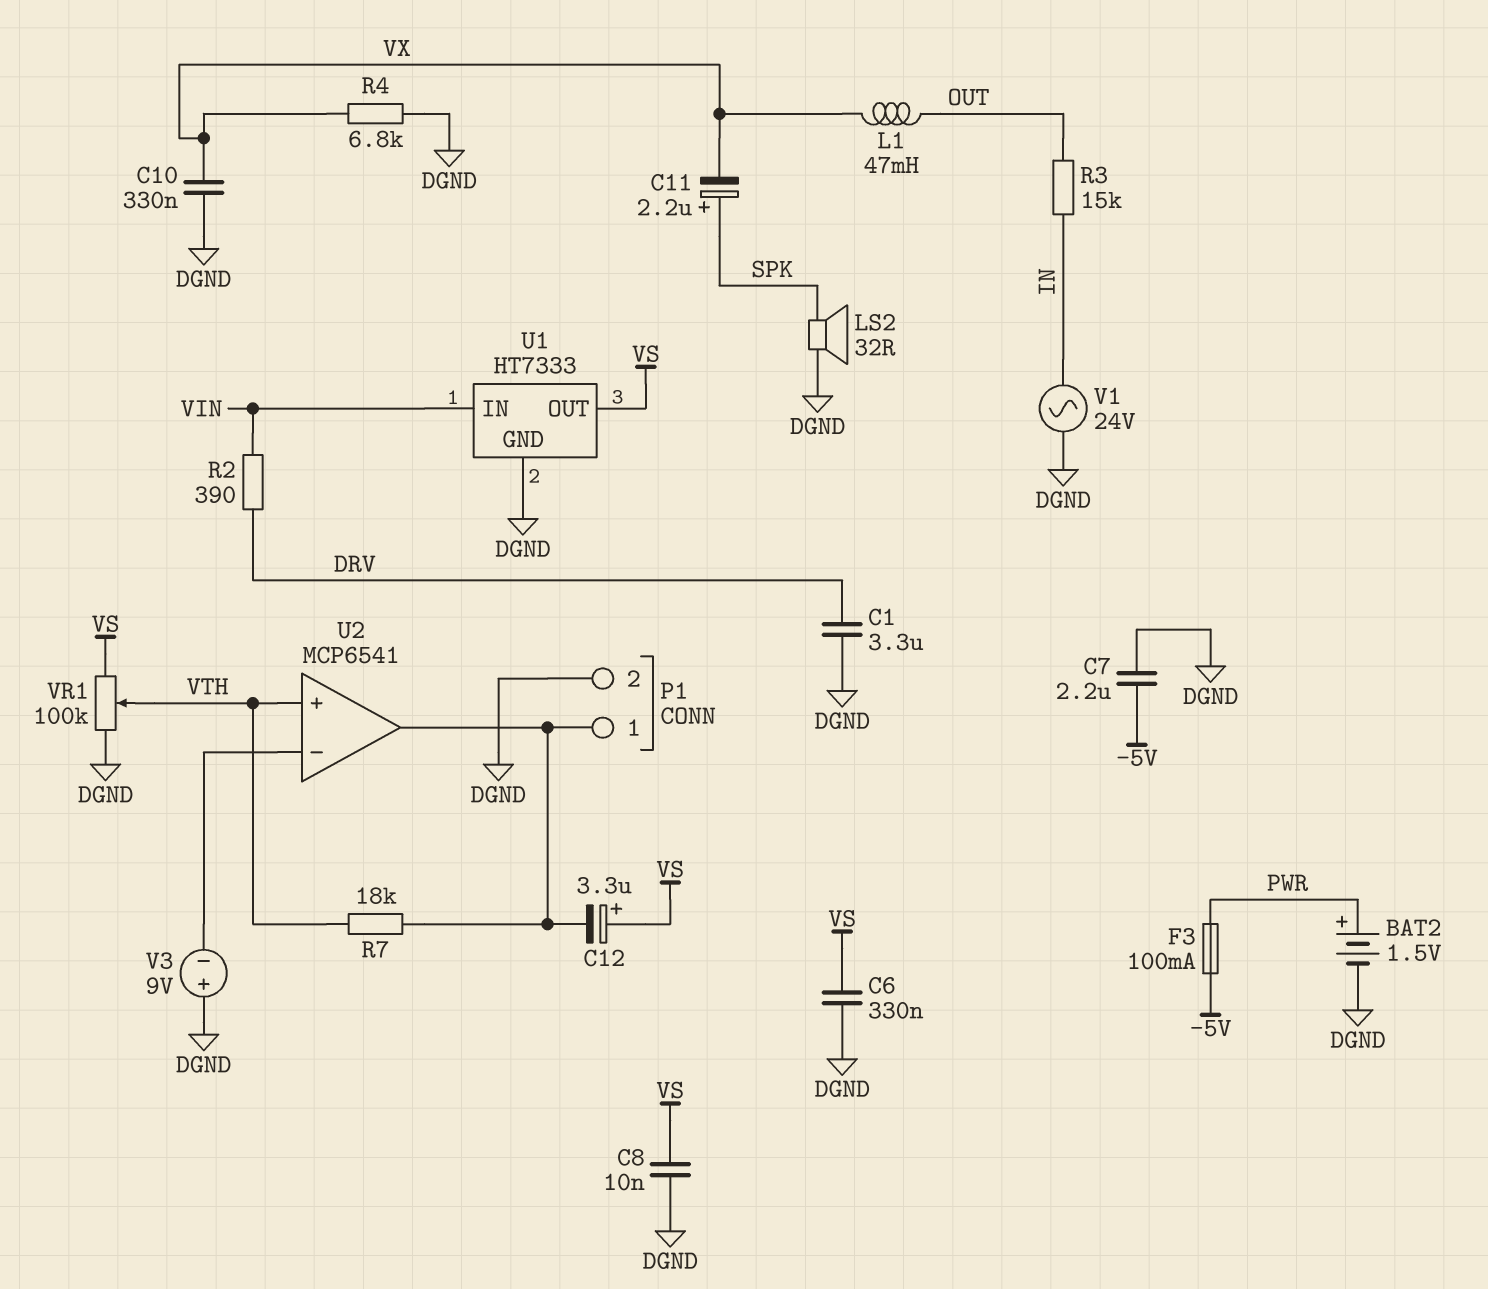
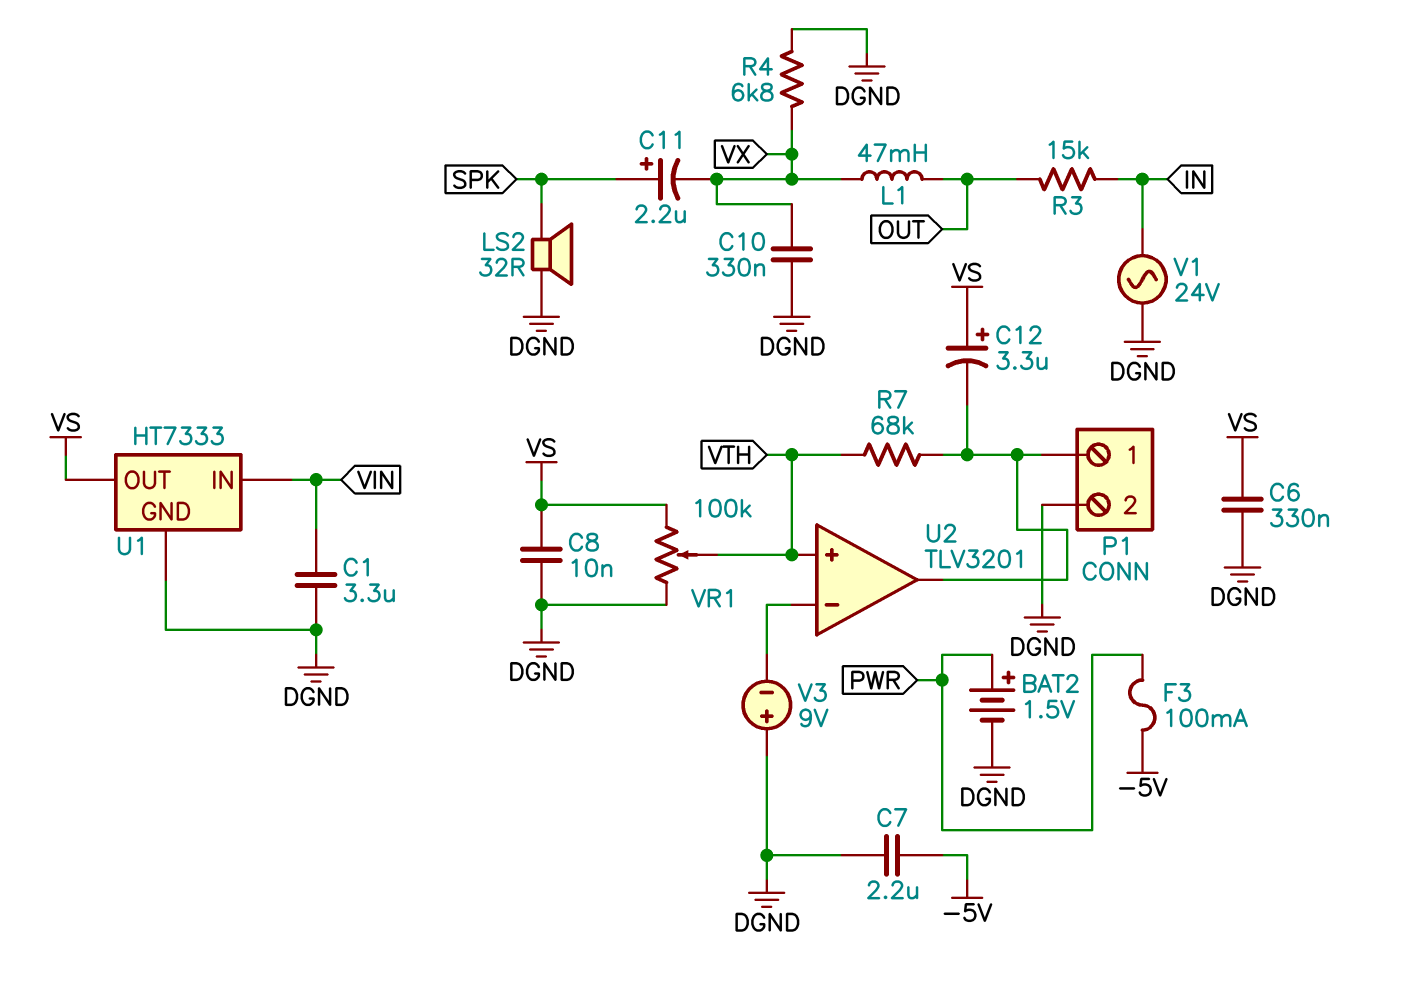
C1: 3.3uF (DGND, DRV) -> 3.3uF (DGND, VIN)
R2: 390 (DRV, VIN) -> none
R7: 18k (P1/1, VTH) -> 68k (P1/1, VTH)
U2: MCP6541 -> TLV3201

